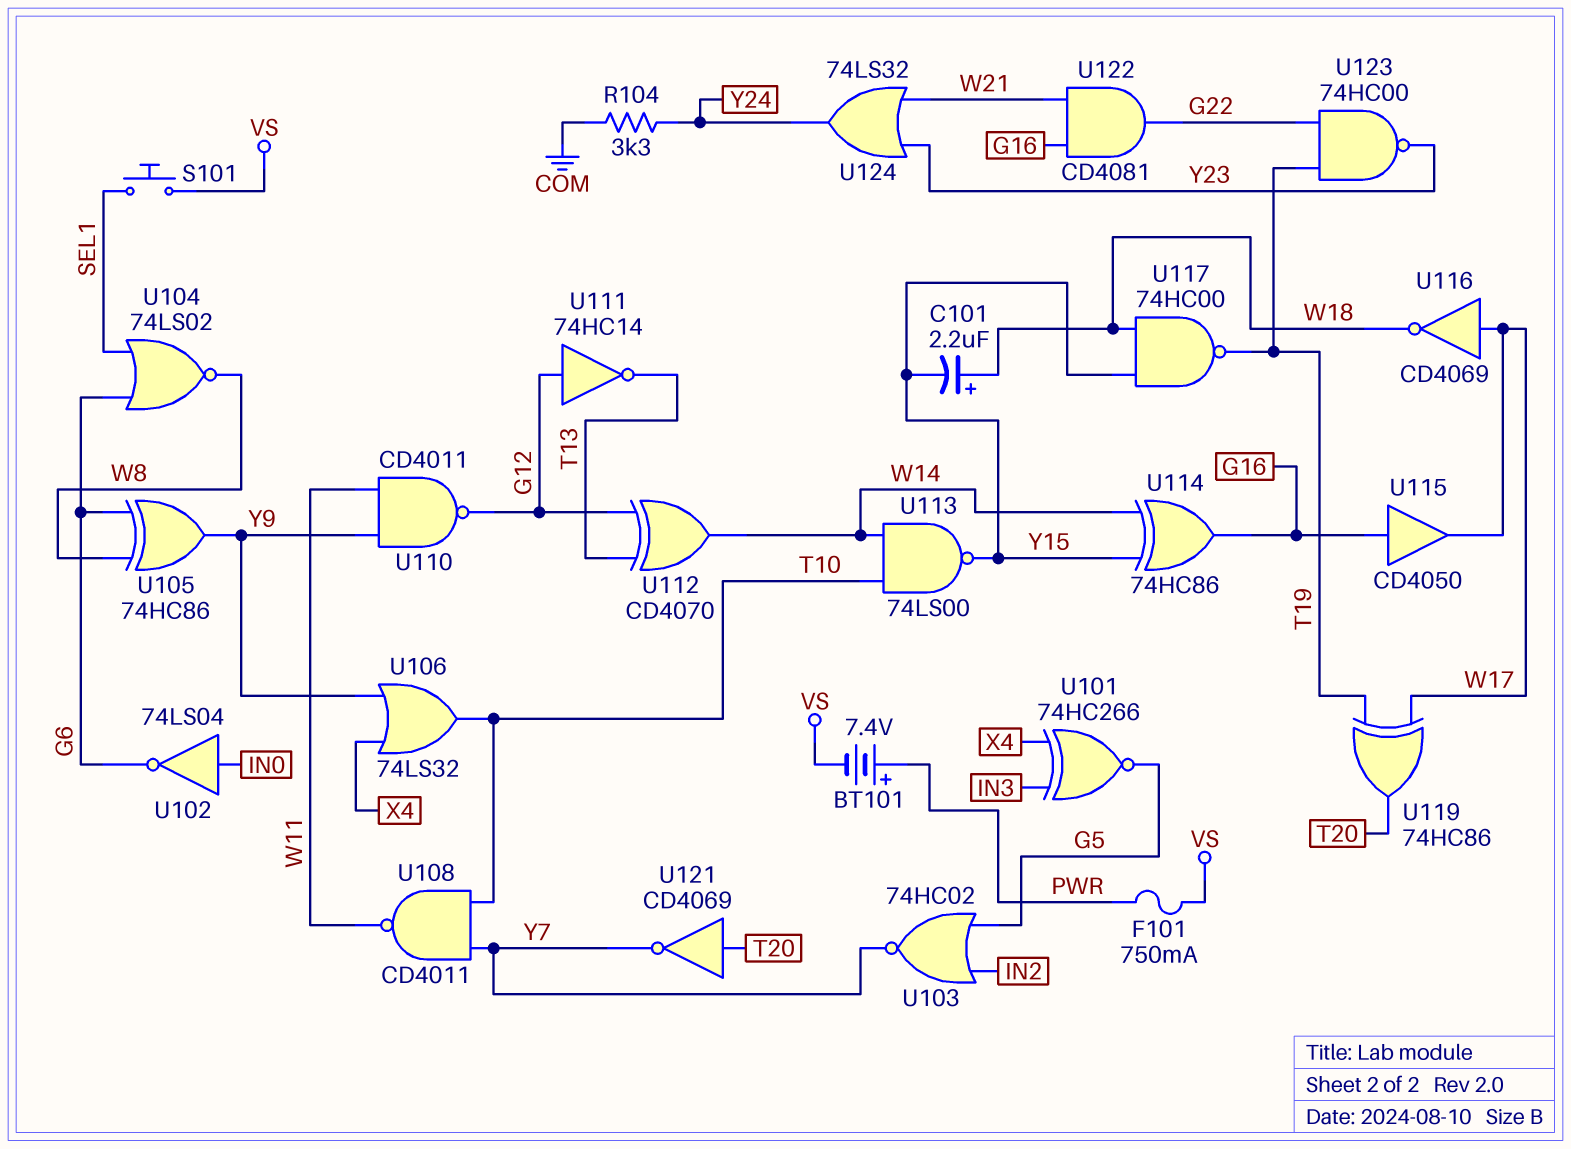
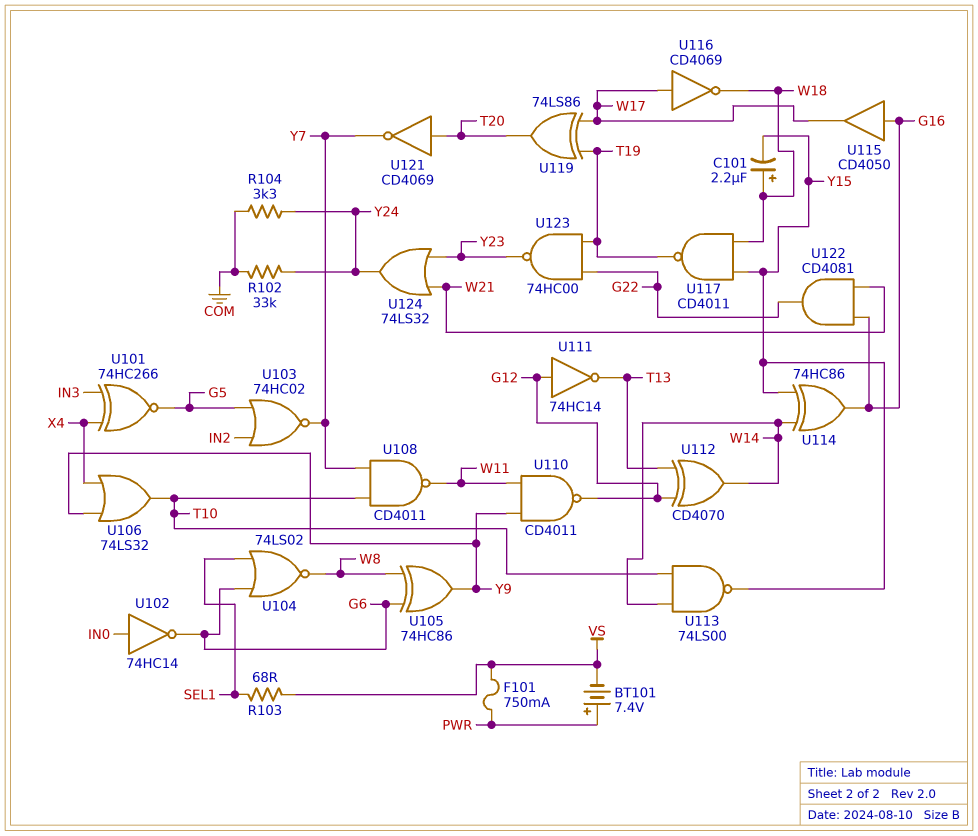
R102: none -> 33k (COM, Y24)
R103: none -> 68 (SEL1, VS)
S101: button (SEL1, VS) -> none
U102: NOT 74LS04 (in IN0, out G6) -> NOT 74HC14 (in IN0, out G6)
U117: NAND 74HC00 (in W18, in Y15, out T19) -> NAND CD4011 (in W18, in Y15, out T19)
U119: XOR 74HC86 (in T19, in W17, out T20) -> XOR 74LS86 (in T19, in W17, out T20)

